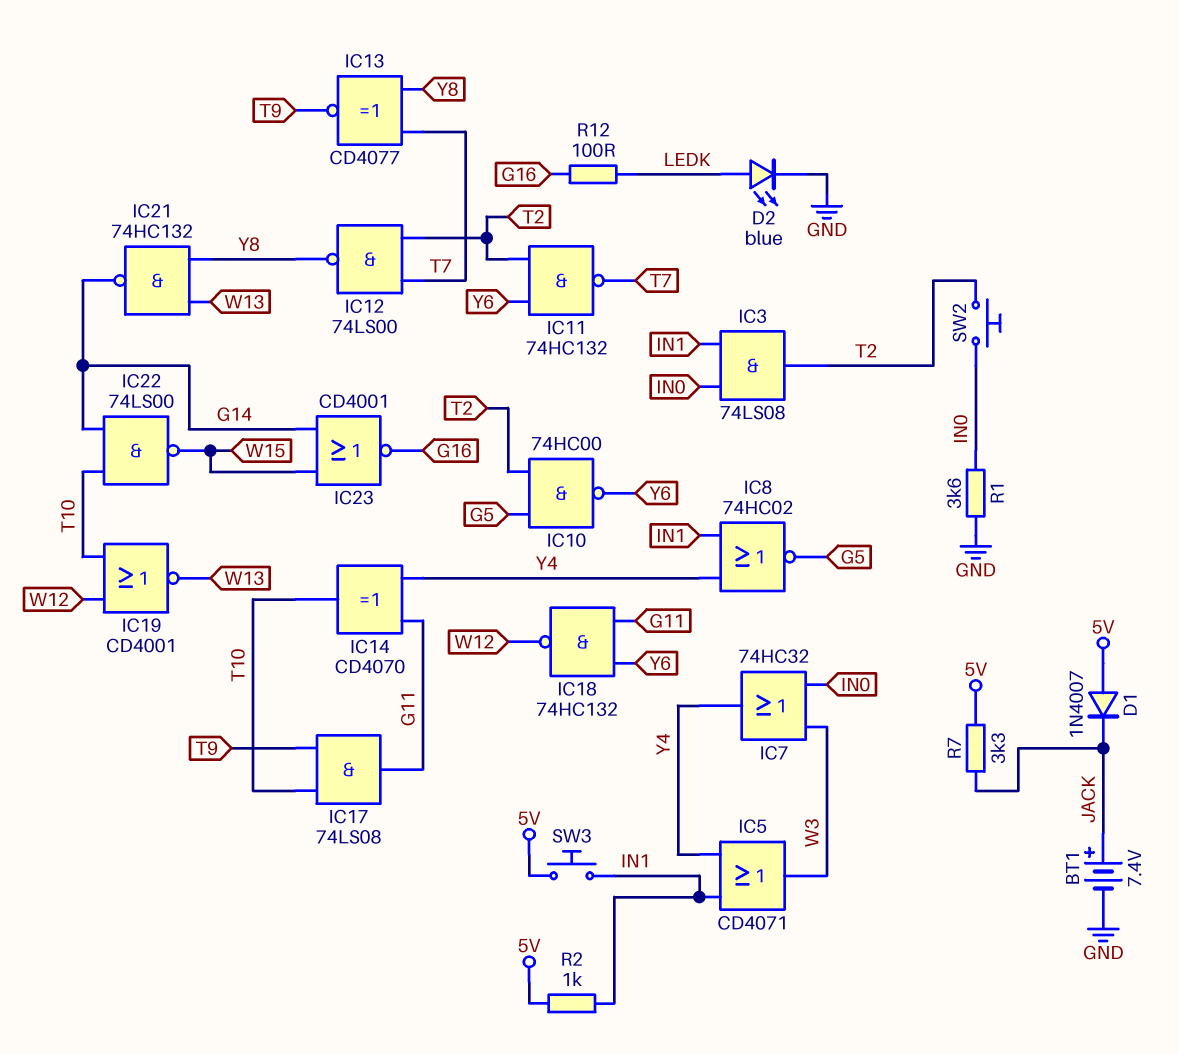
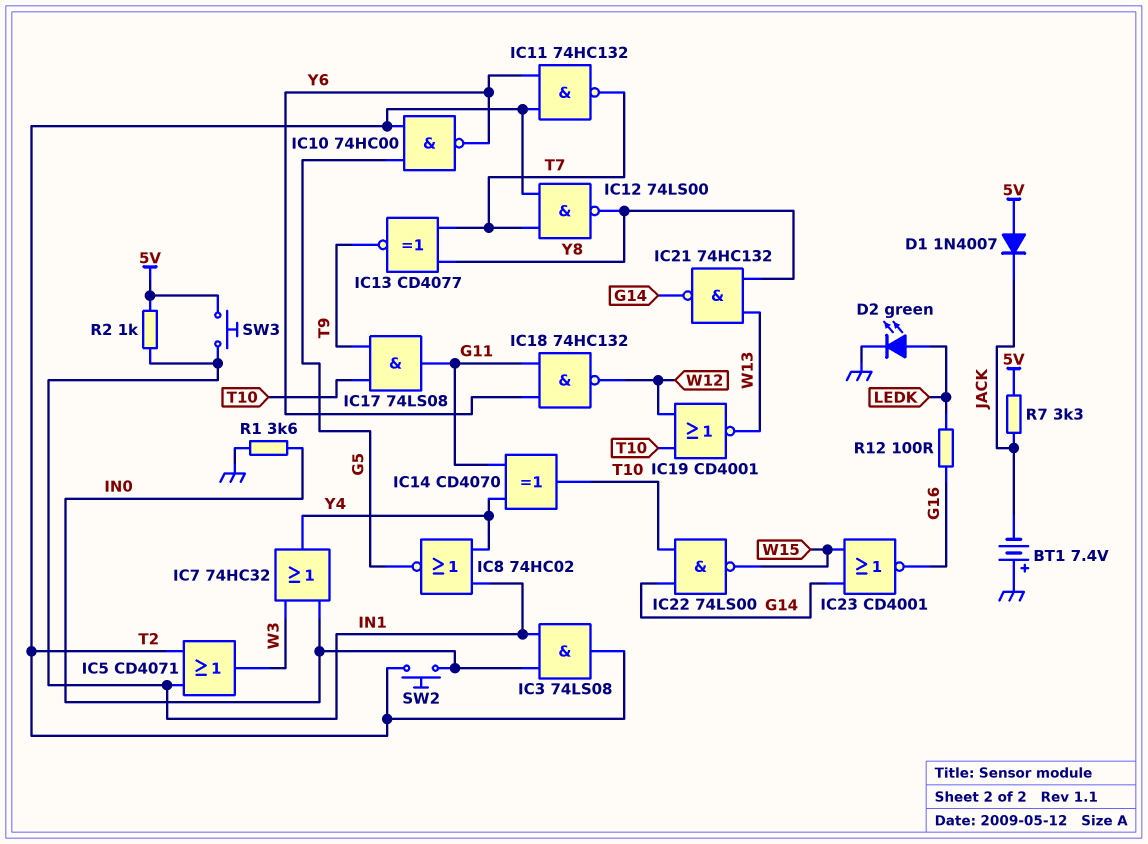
BT1: 7.4V (plus JACK, minus GND) -> 7.4V (plus GND, minus JACK)
D2: LED blue (A LEDK, K GND) -> LED green (A LEDK, K GND)
IC5: OR CD4071 (in IN1, in Y4, out W3) -> OR CD4071 (in IN1, in T2, out W3)

